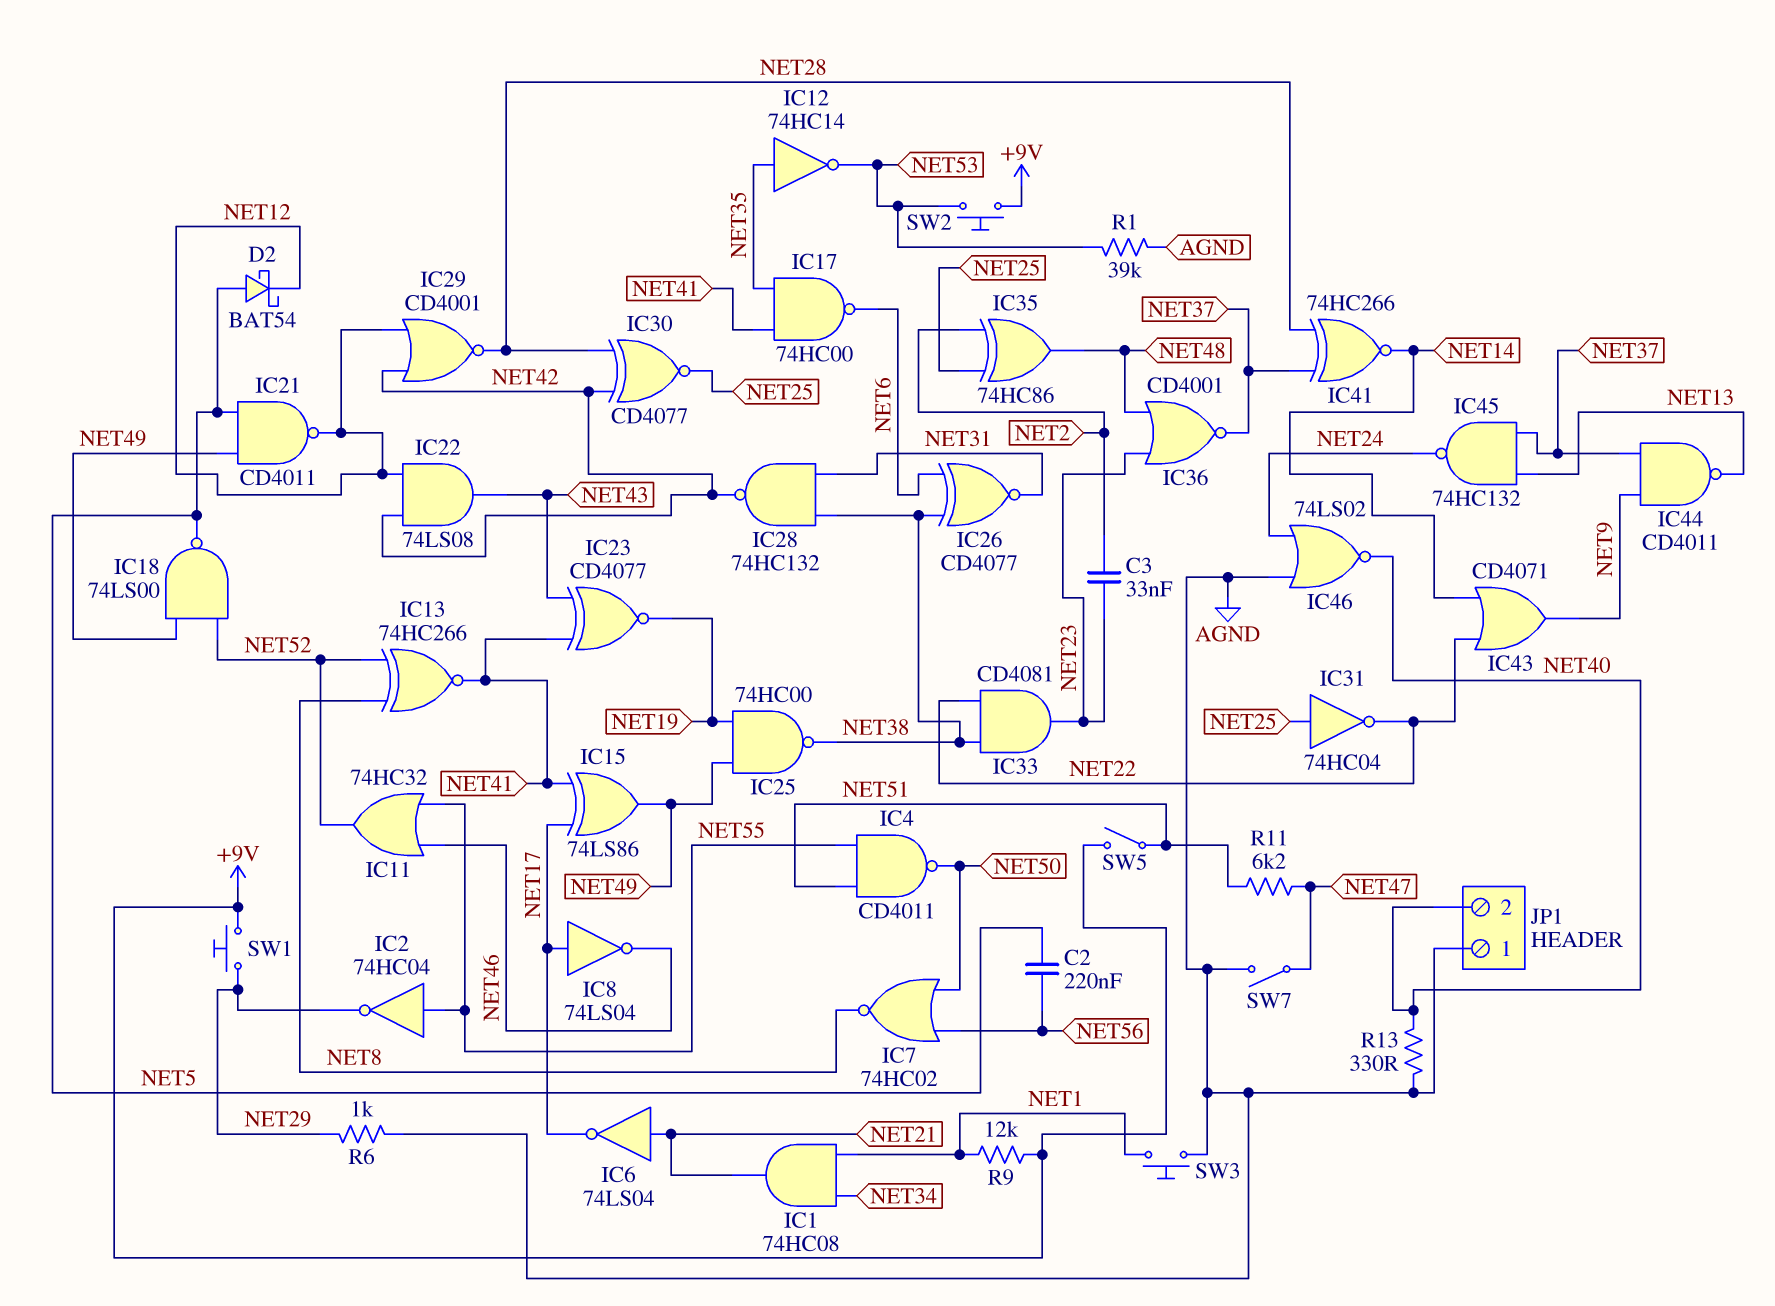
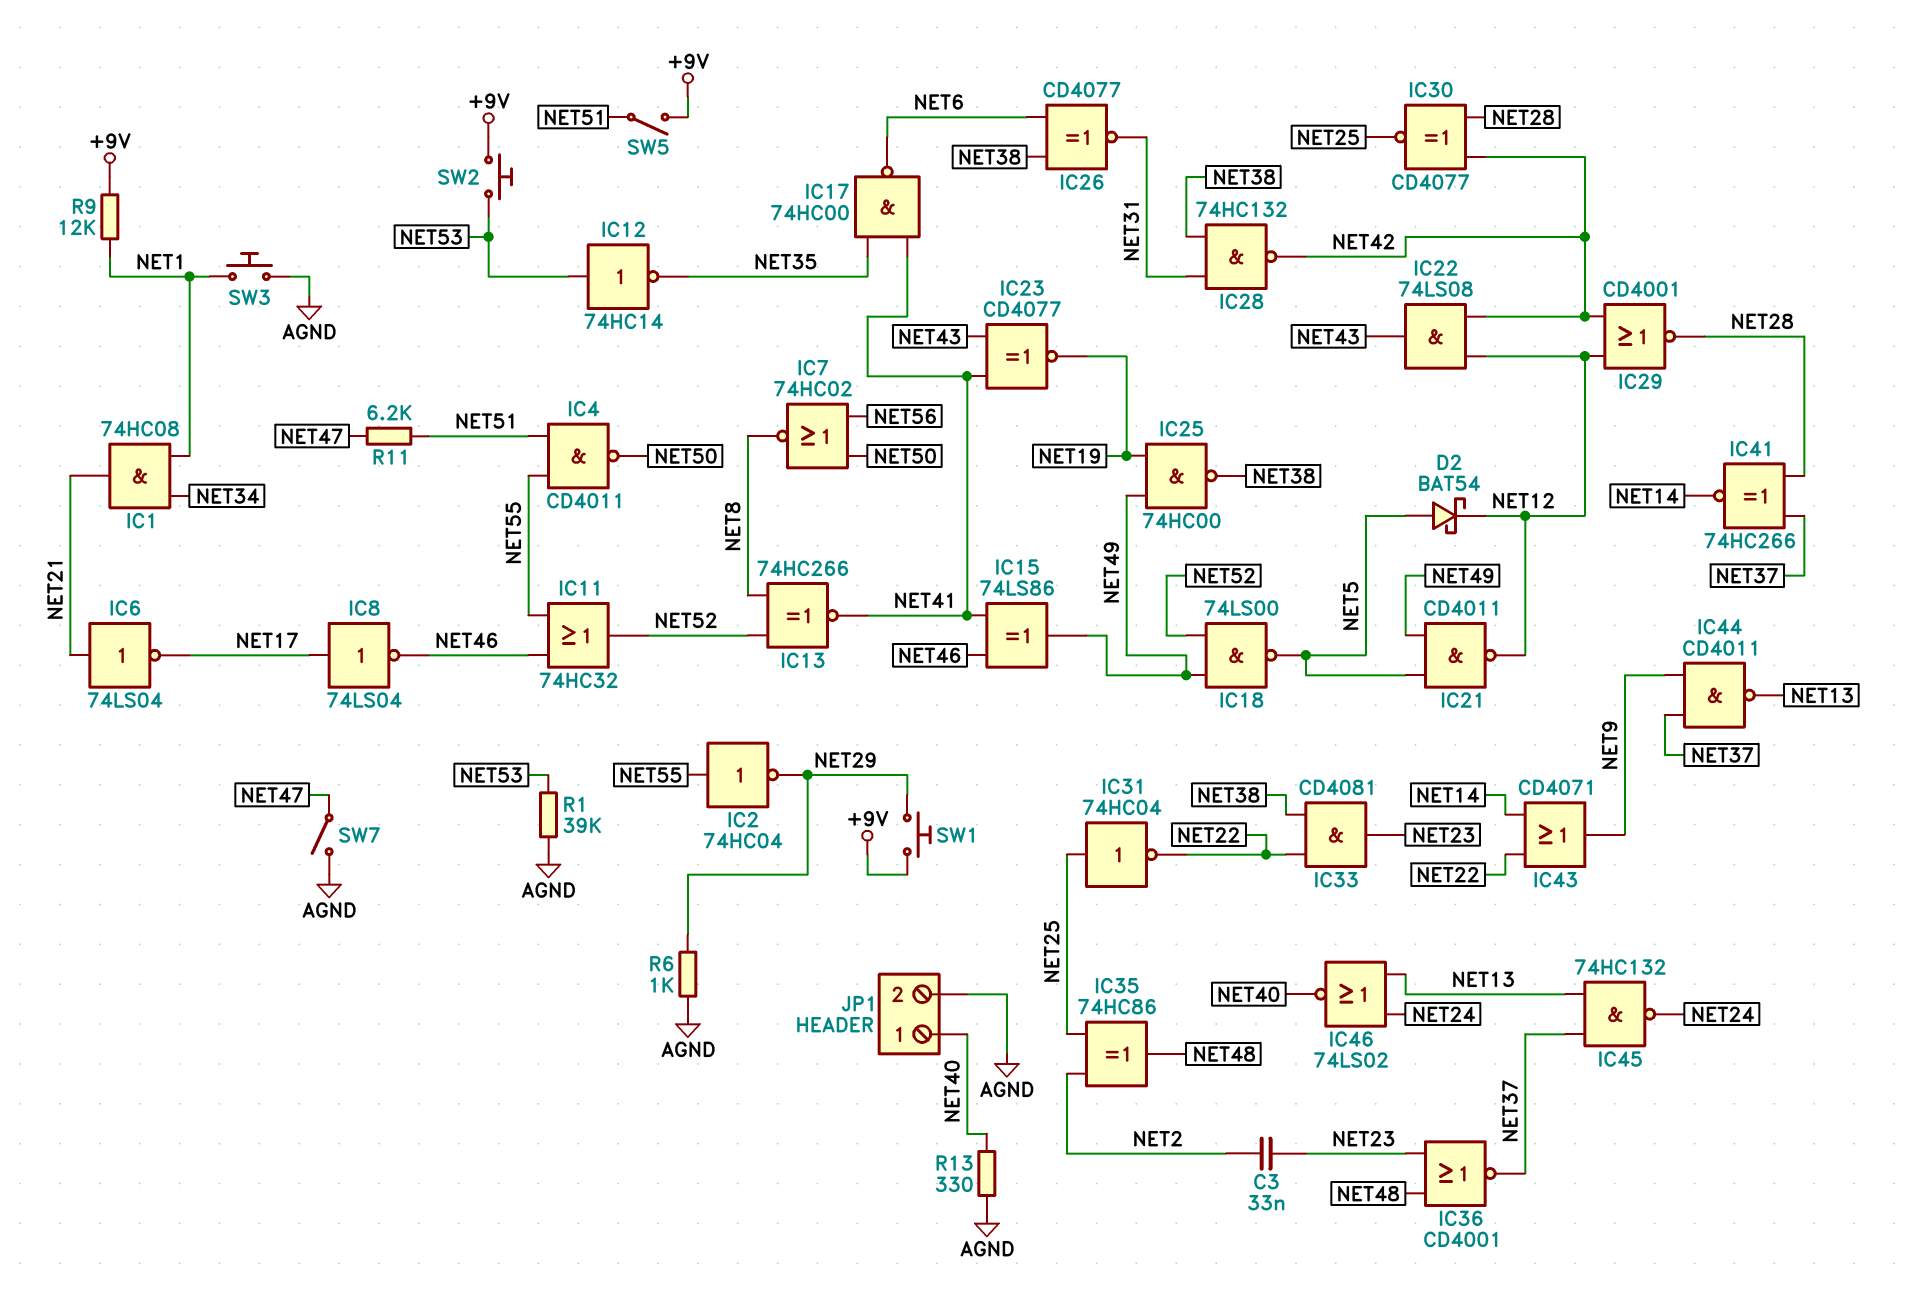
C2: 220nF (NET5, NET56) -> none
IC12: NOT 74HC14 (in NET35, out NET53) -> NOT 74HC14 (in NET53, out NET35)
IC15: XOR 74LS86 (in NET17, in NET41, out NET49) -> XOR 74LS86 (in NET41, in NET46, out NET49)
IC46: NOR 74LS02 (in AGND, in NET24, out NET40) -> NOR 74LS02 (in NET13, in NET24, out NET40)
JP1 pin 1: AGND -> NET40
JP1 pin 2: NET40 -> AGND

